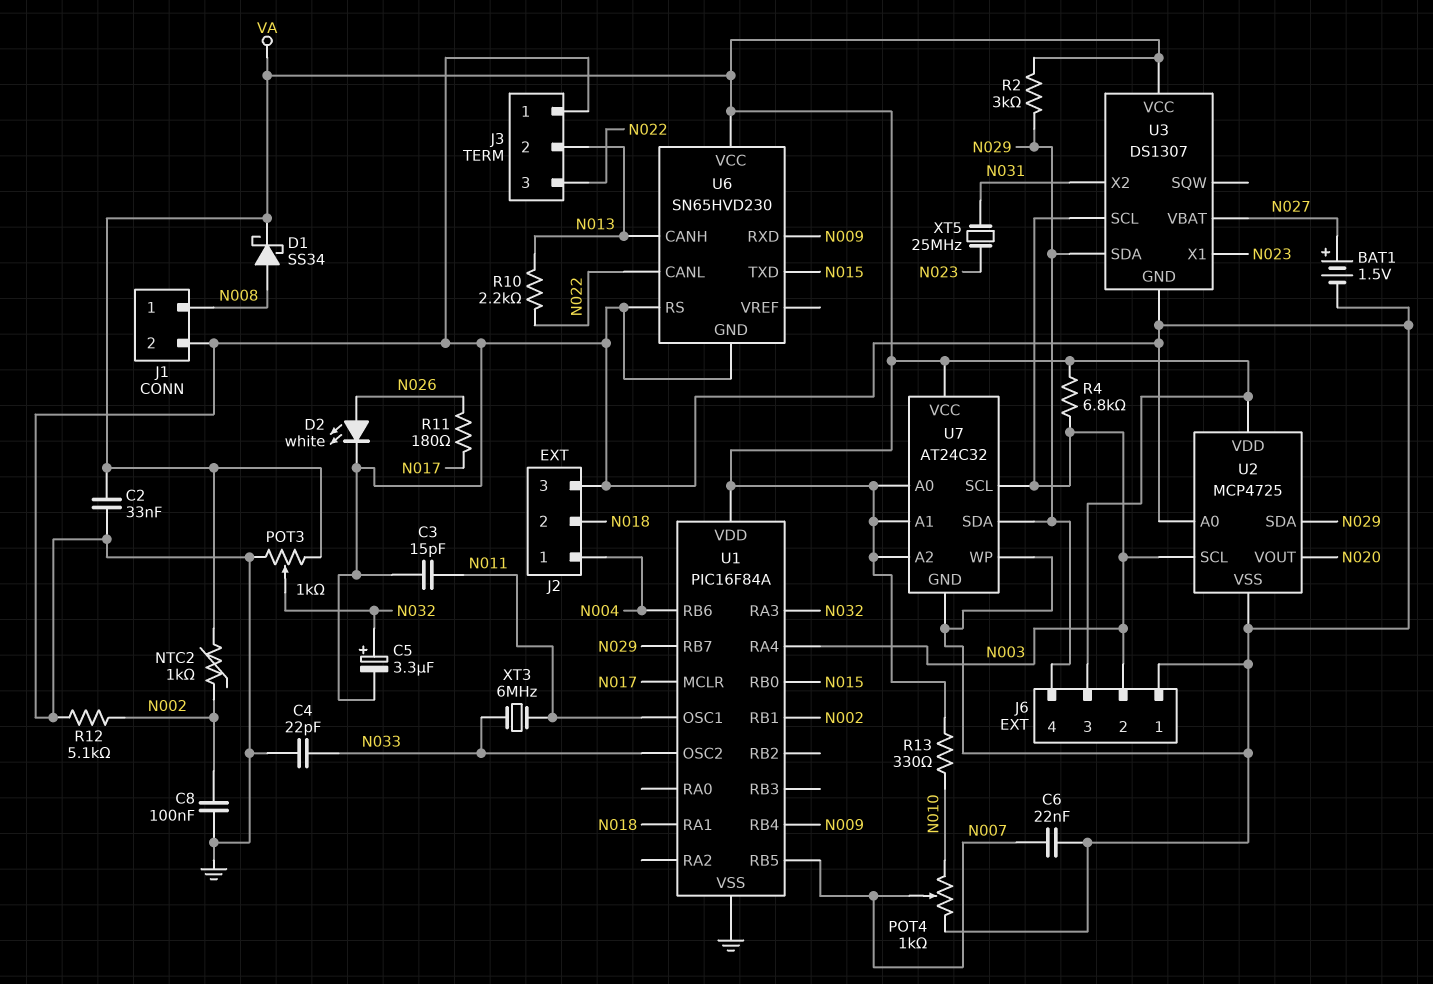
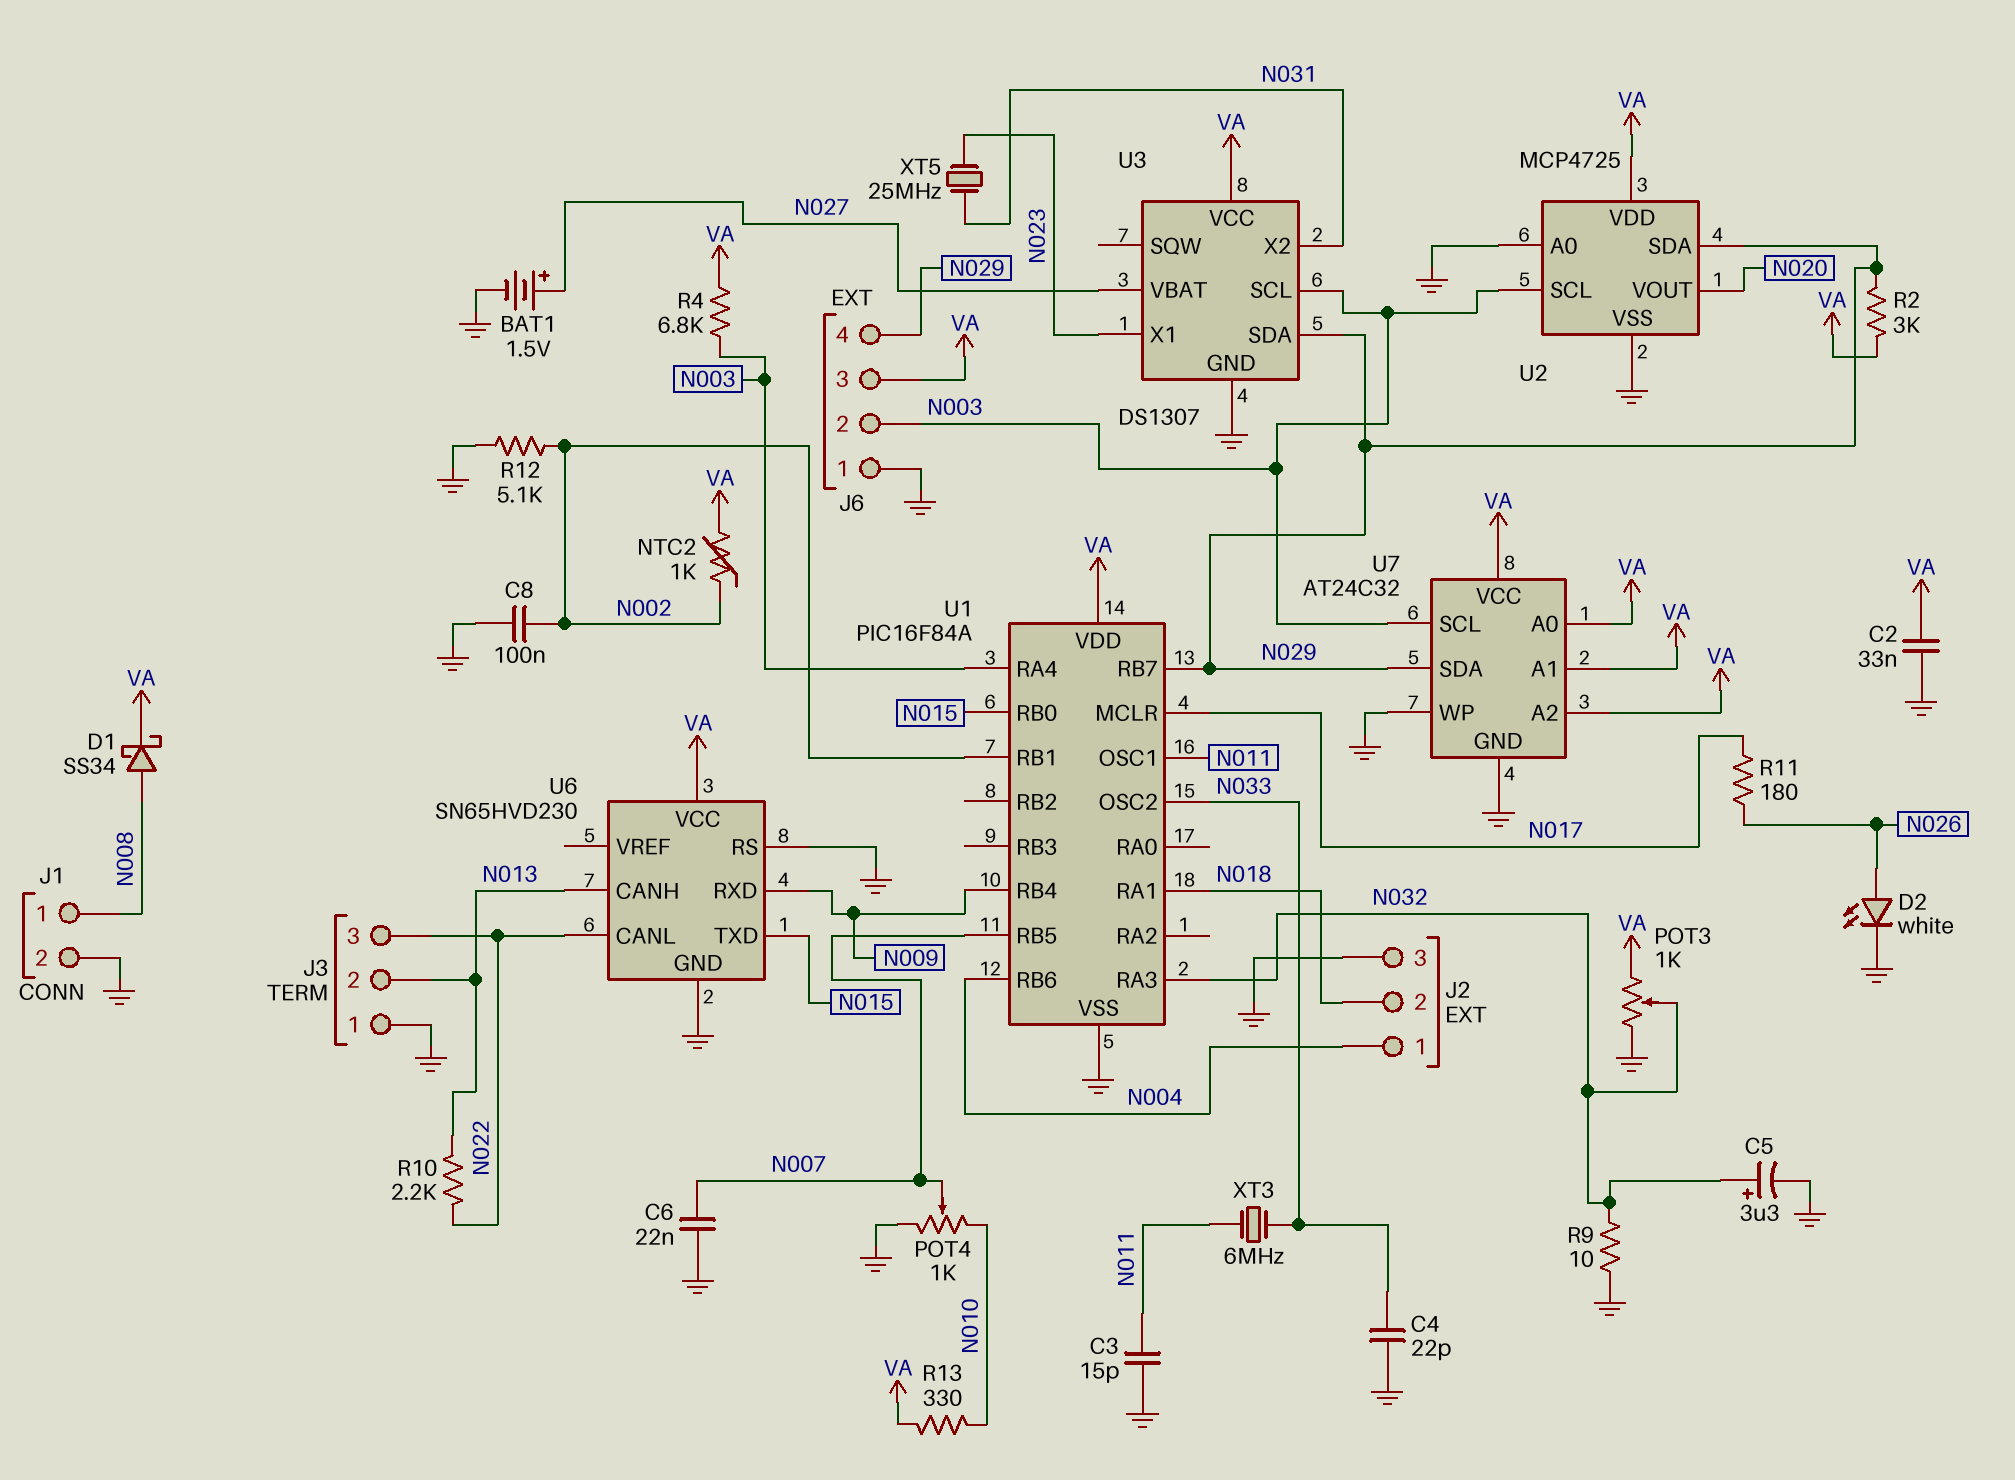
R9: none -> 10 (GND, N032)

